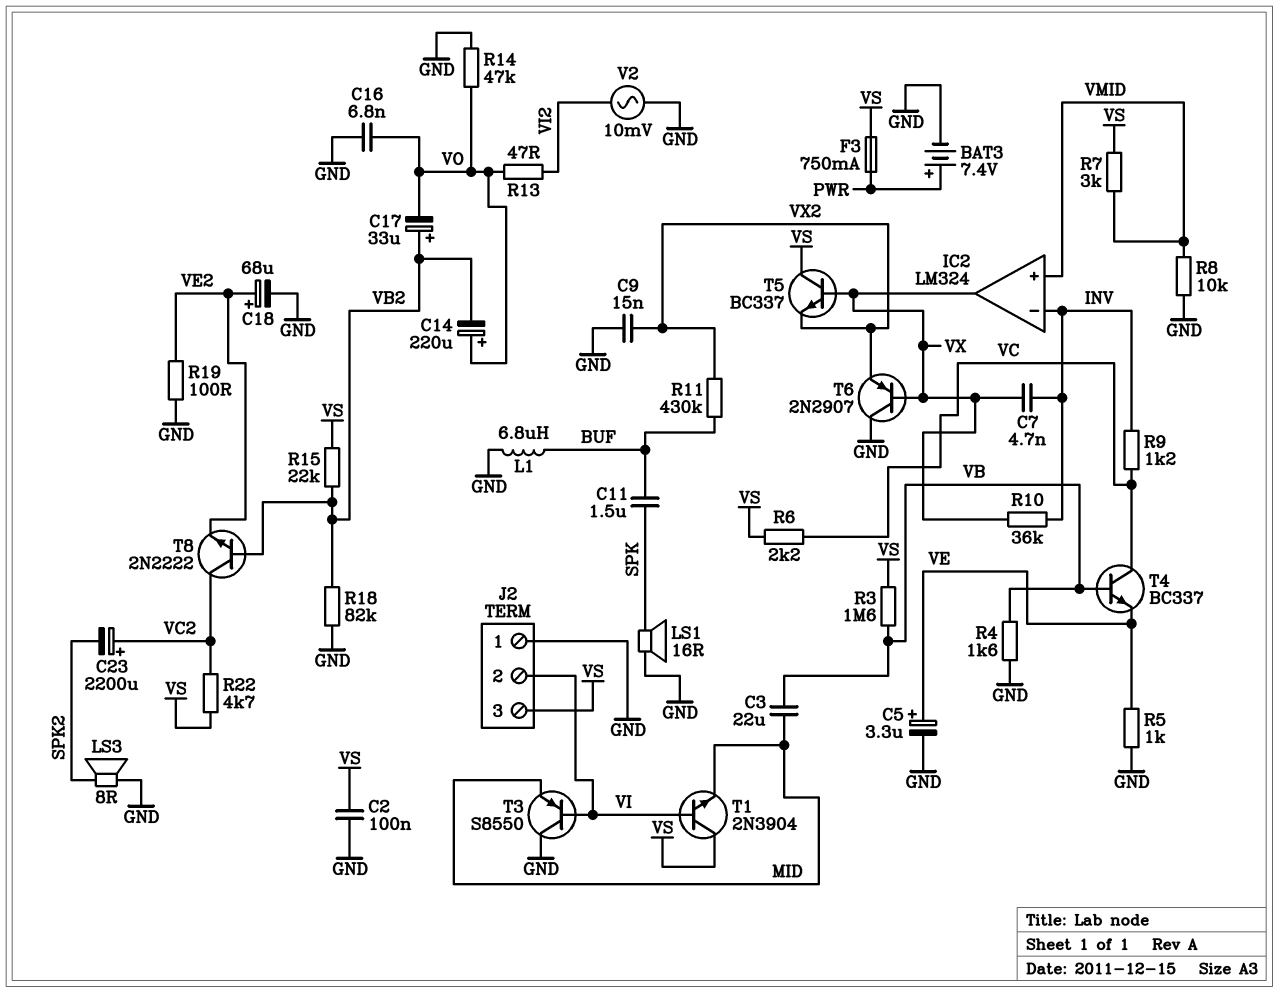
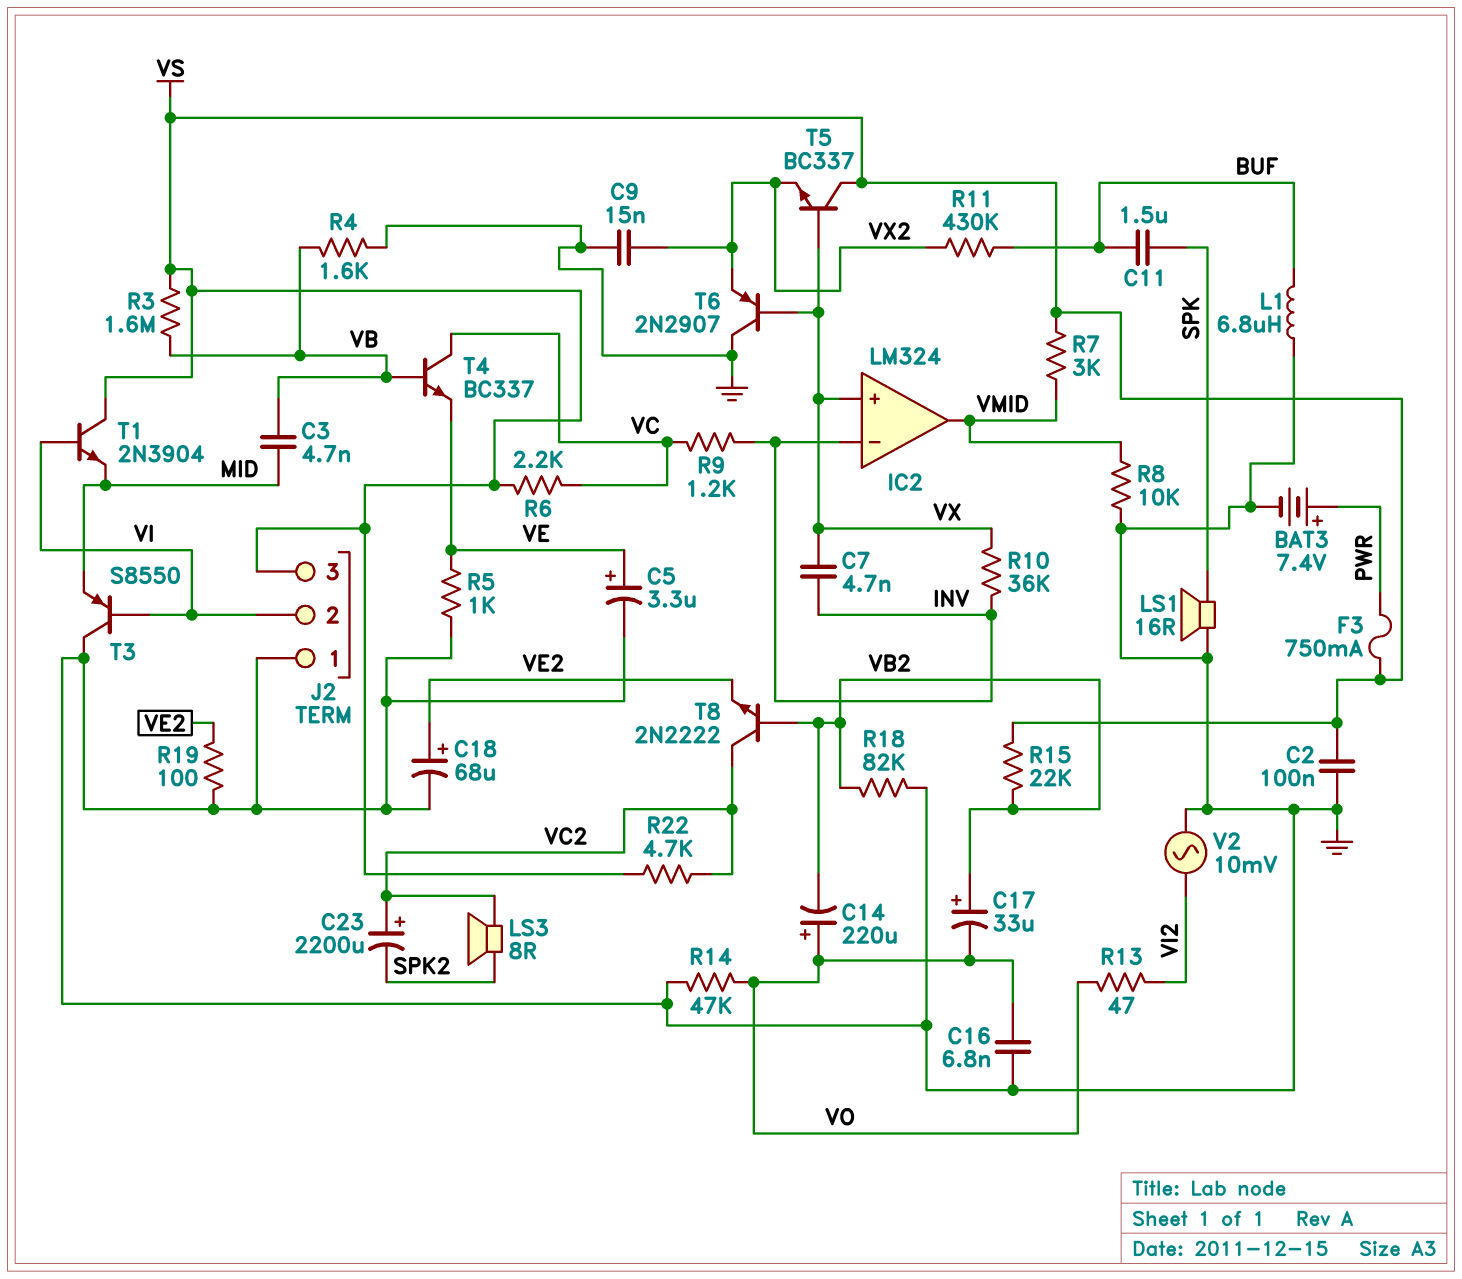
C3: 22uF (MID, VB) -> 4.7nF (MID, VB)
IC2 pin in+: VMID -> VX
IC2 pin out: VX -> VMID
LS3: speaker 8R (GND, SPK2) -> speaker 8R (SPK2, VC2)

